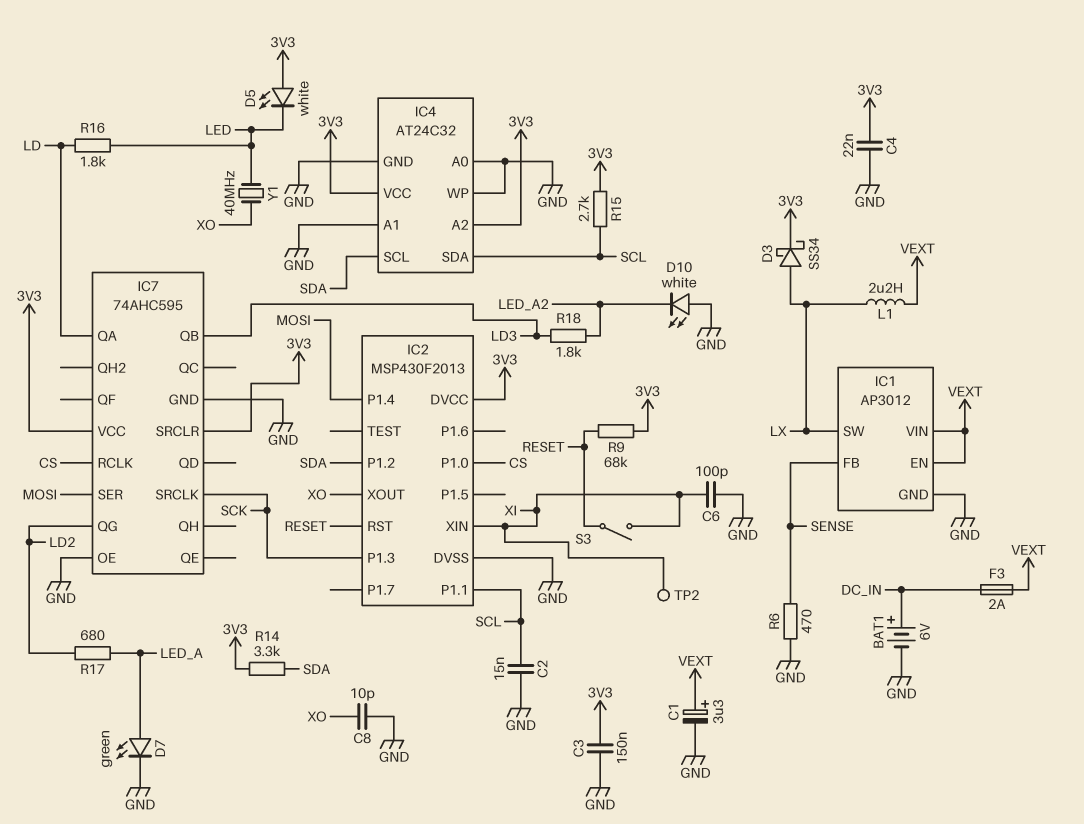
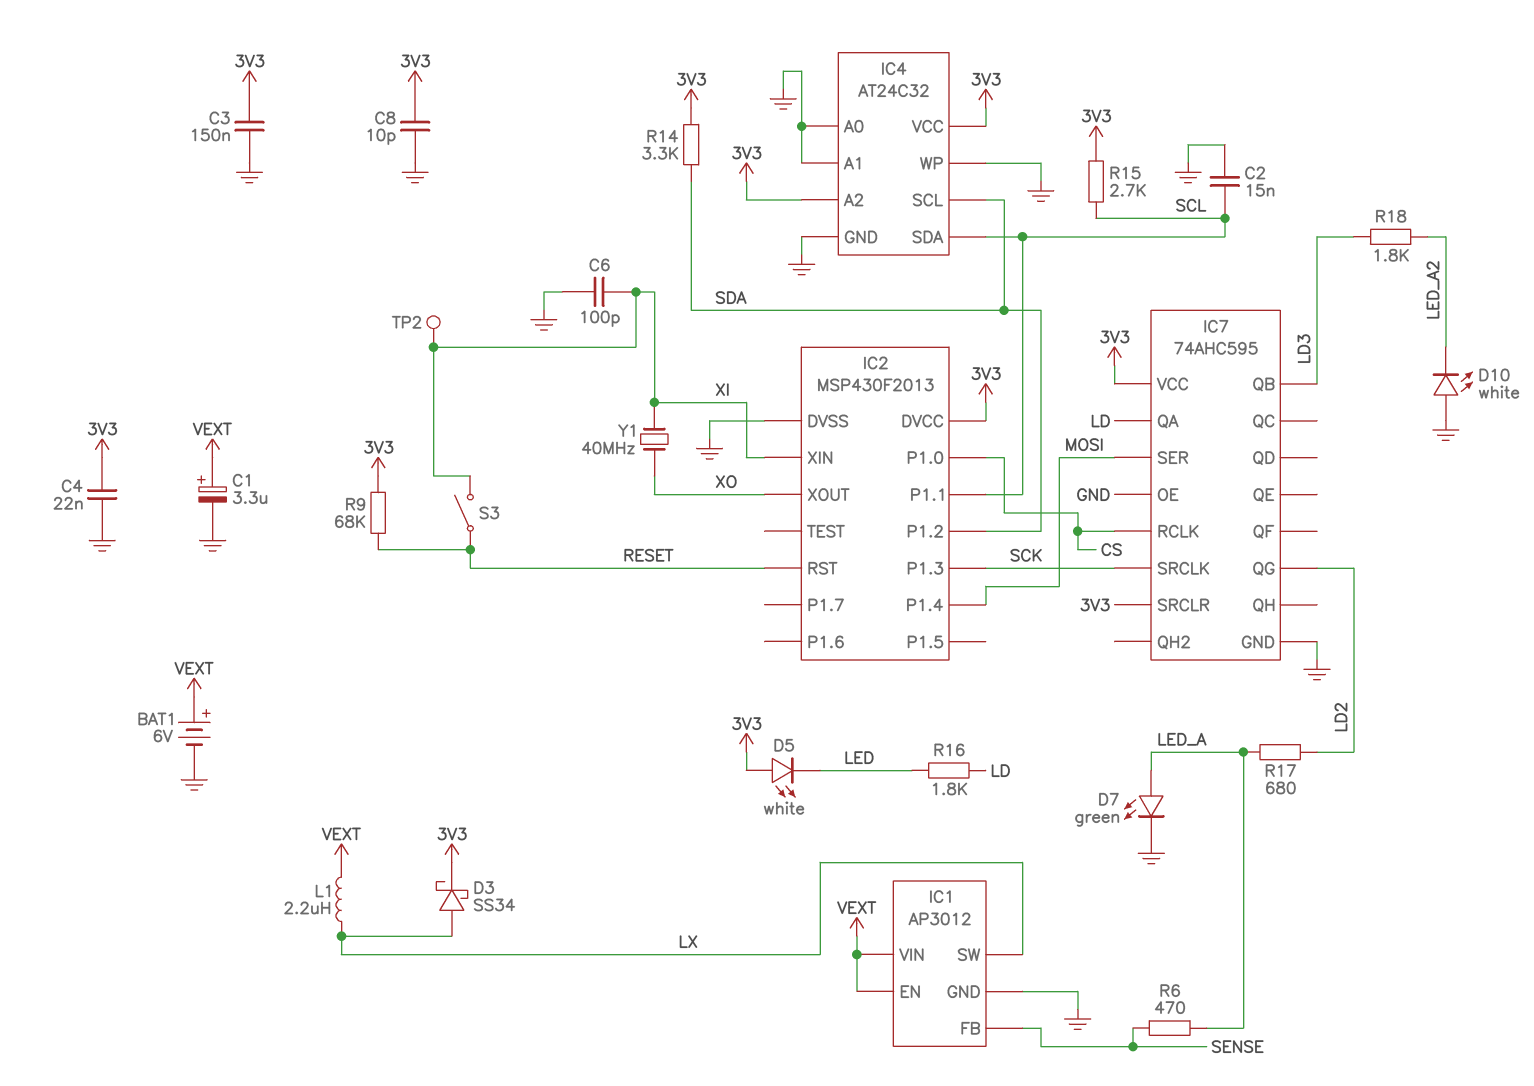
BAT1: 6V (plus DC_IN, minus GND) -> 6V (plus VEXT, minus GND)
C8: 10pF (GND, XO) -> 10pF (3V3, GND)
F3: 2A (DC_IN, VEXT) -> none
R6: 470 (GND, SENSE) -> 470 (LED_A, SENSE)
Y1: 40MHz (LED, XO) -> 40MHz (XI, XO)

